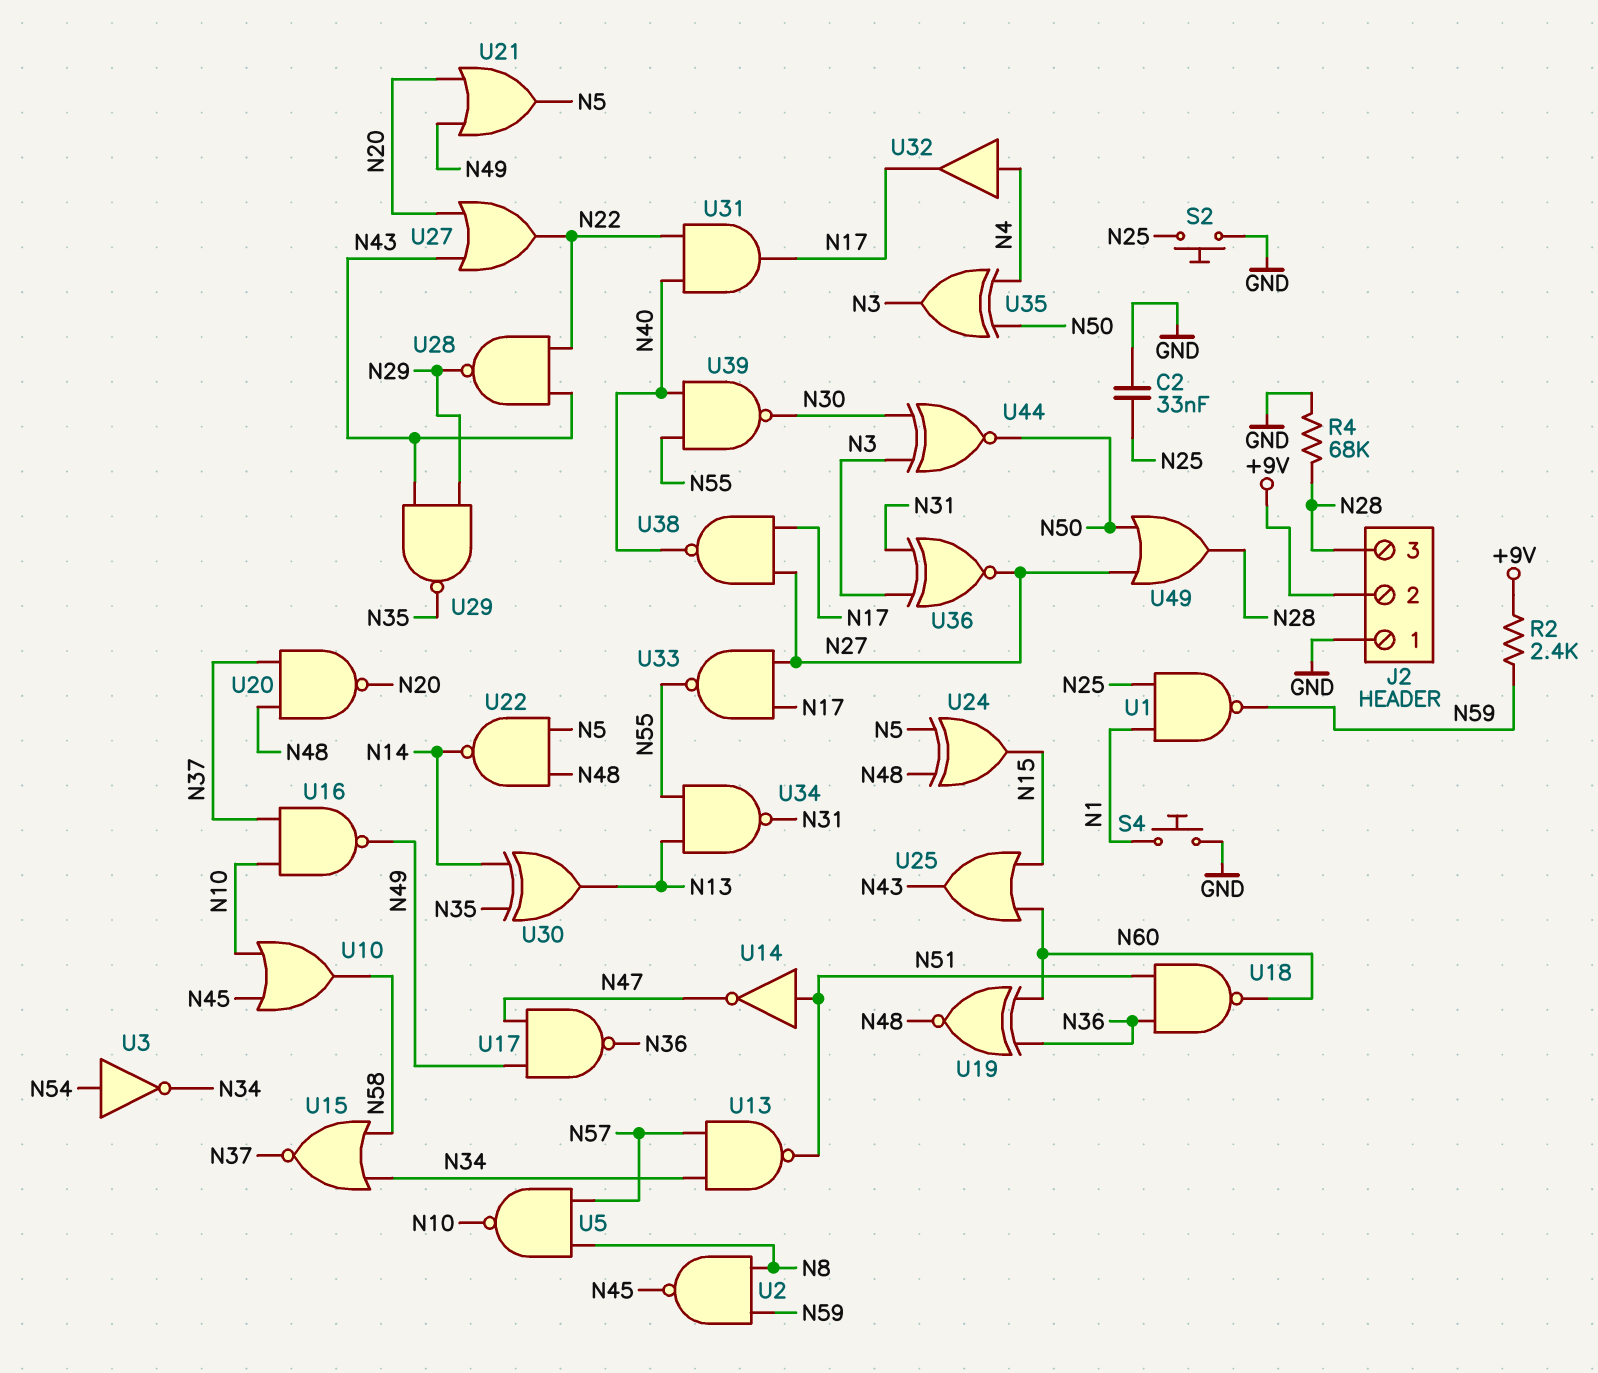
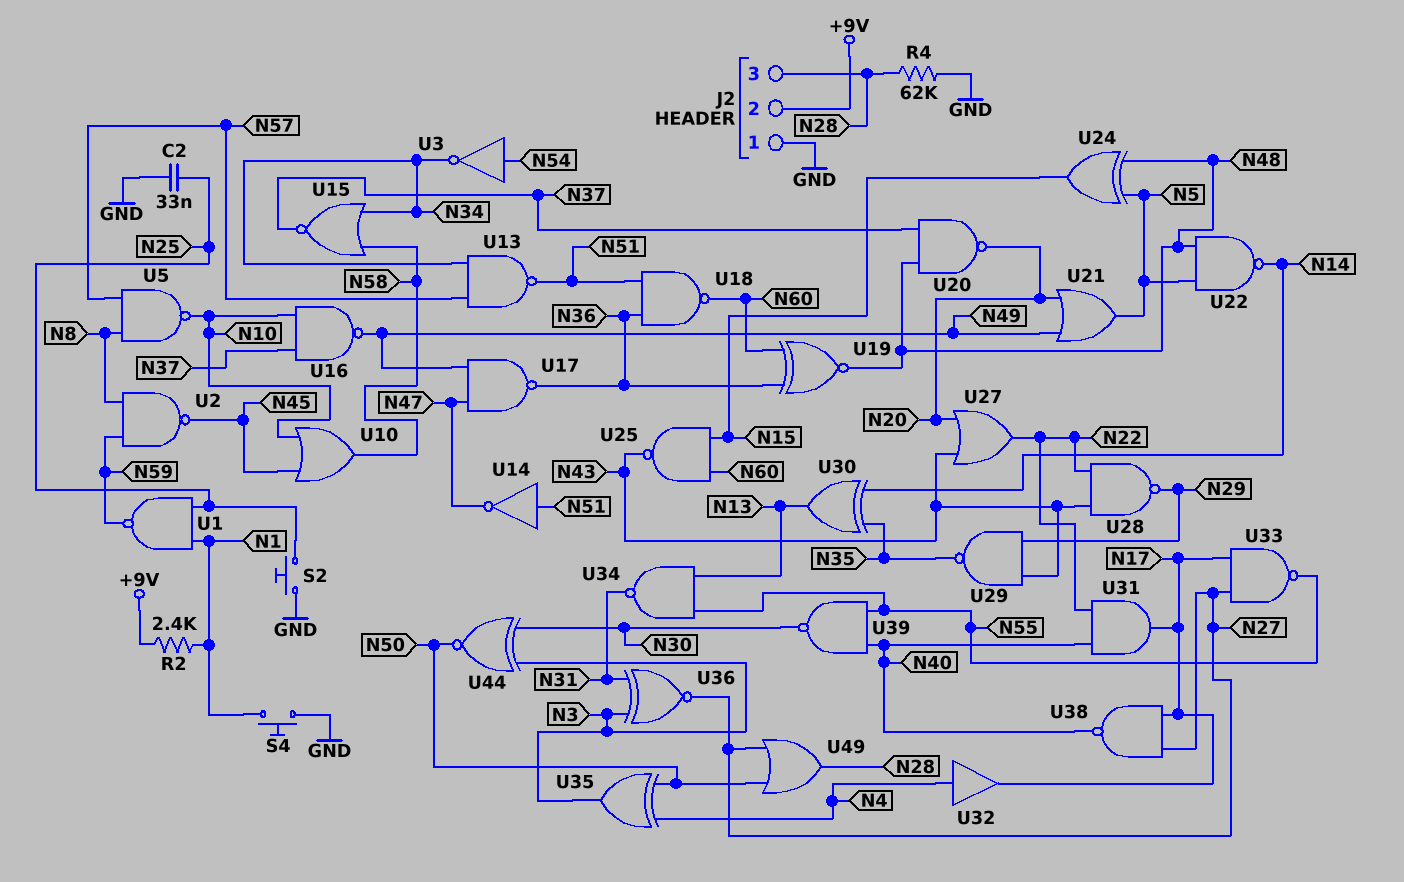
R2: 2.4k (+9V, N59) -> 2.4k (+9V, N1)
R4: 68k (GND, N28) -> 62k (GND, N28)
U25: OR (in N15, in N60, out N43) -> NAND (in N15, in N60, out N43)

